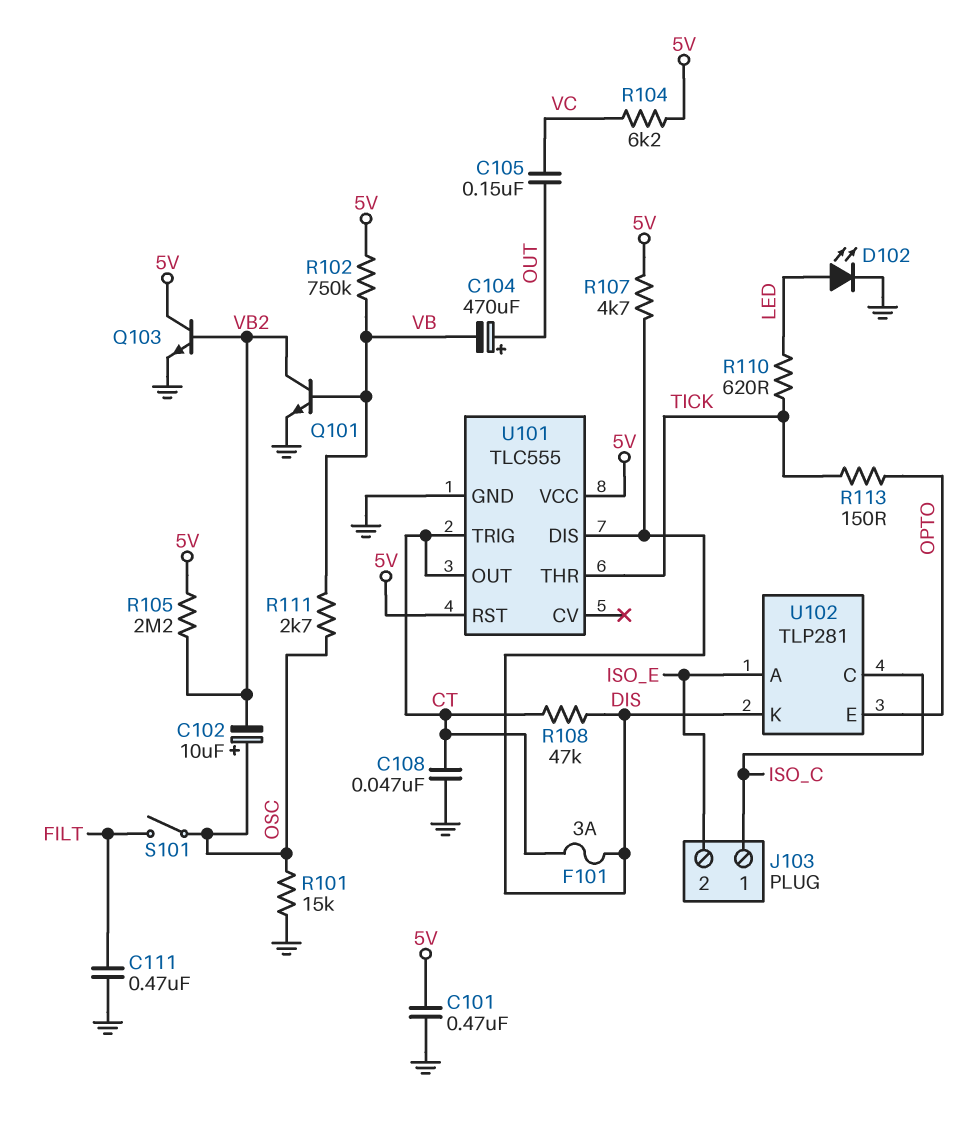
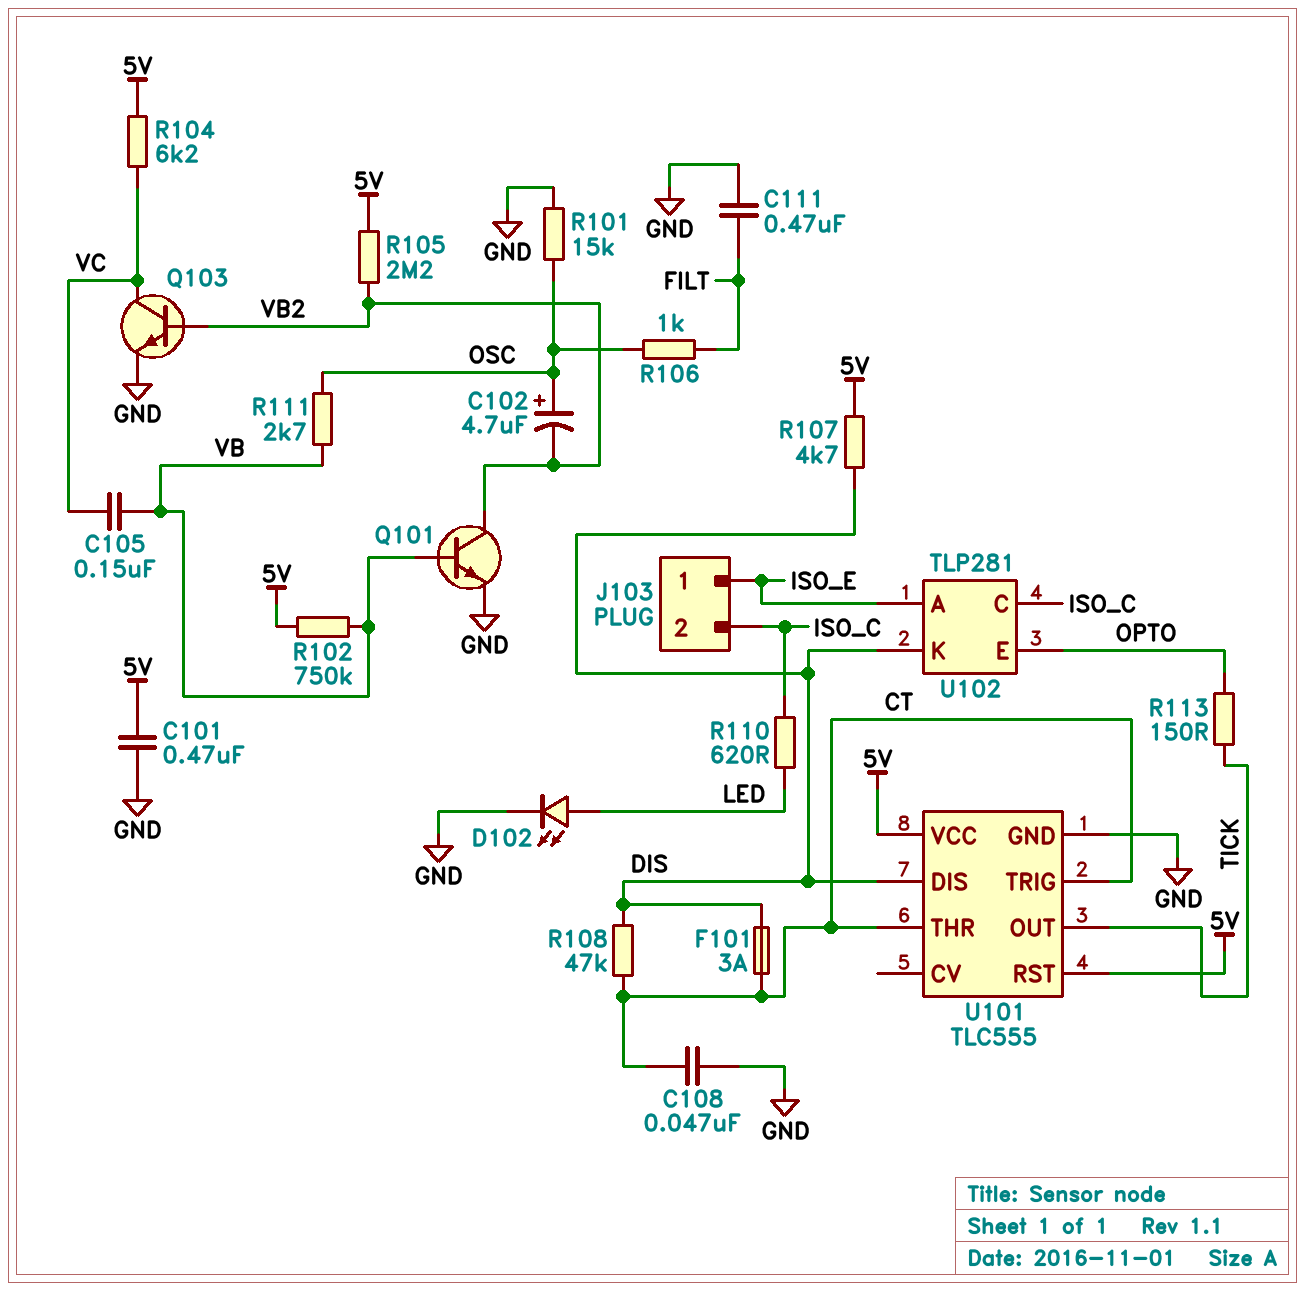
C102: 10uF (plus OSC, minus VB2) -> 4.7uF (plus OSC, minus VB2)
C104: 470uF (plus OUT, minus VB) -> none
C105: 150nF (OUT, VC) -> 150nF (VB, VC)
J103 pin 1: ISO_C -> ISO_E
J103 pin 2: ISO_E -> ISO_C
Q103: NPN (B VB2, C 5V, E GND) -> NPN (B VB2, C VC, E GND)
R106: none -> 1k (FILT, OSC)
R110: 620 (LED, TICK) -> 620 (ISO_C, LED)
S101: switch (FILT, OSC) -> none
U101 pin OUT: CT -> TICK
U101 pin THR: TICK -> CT

